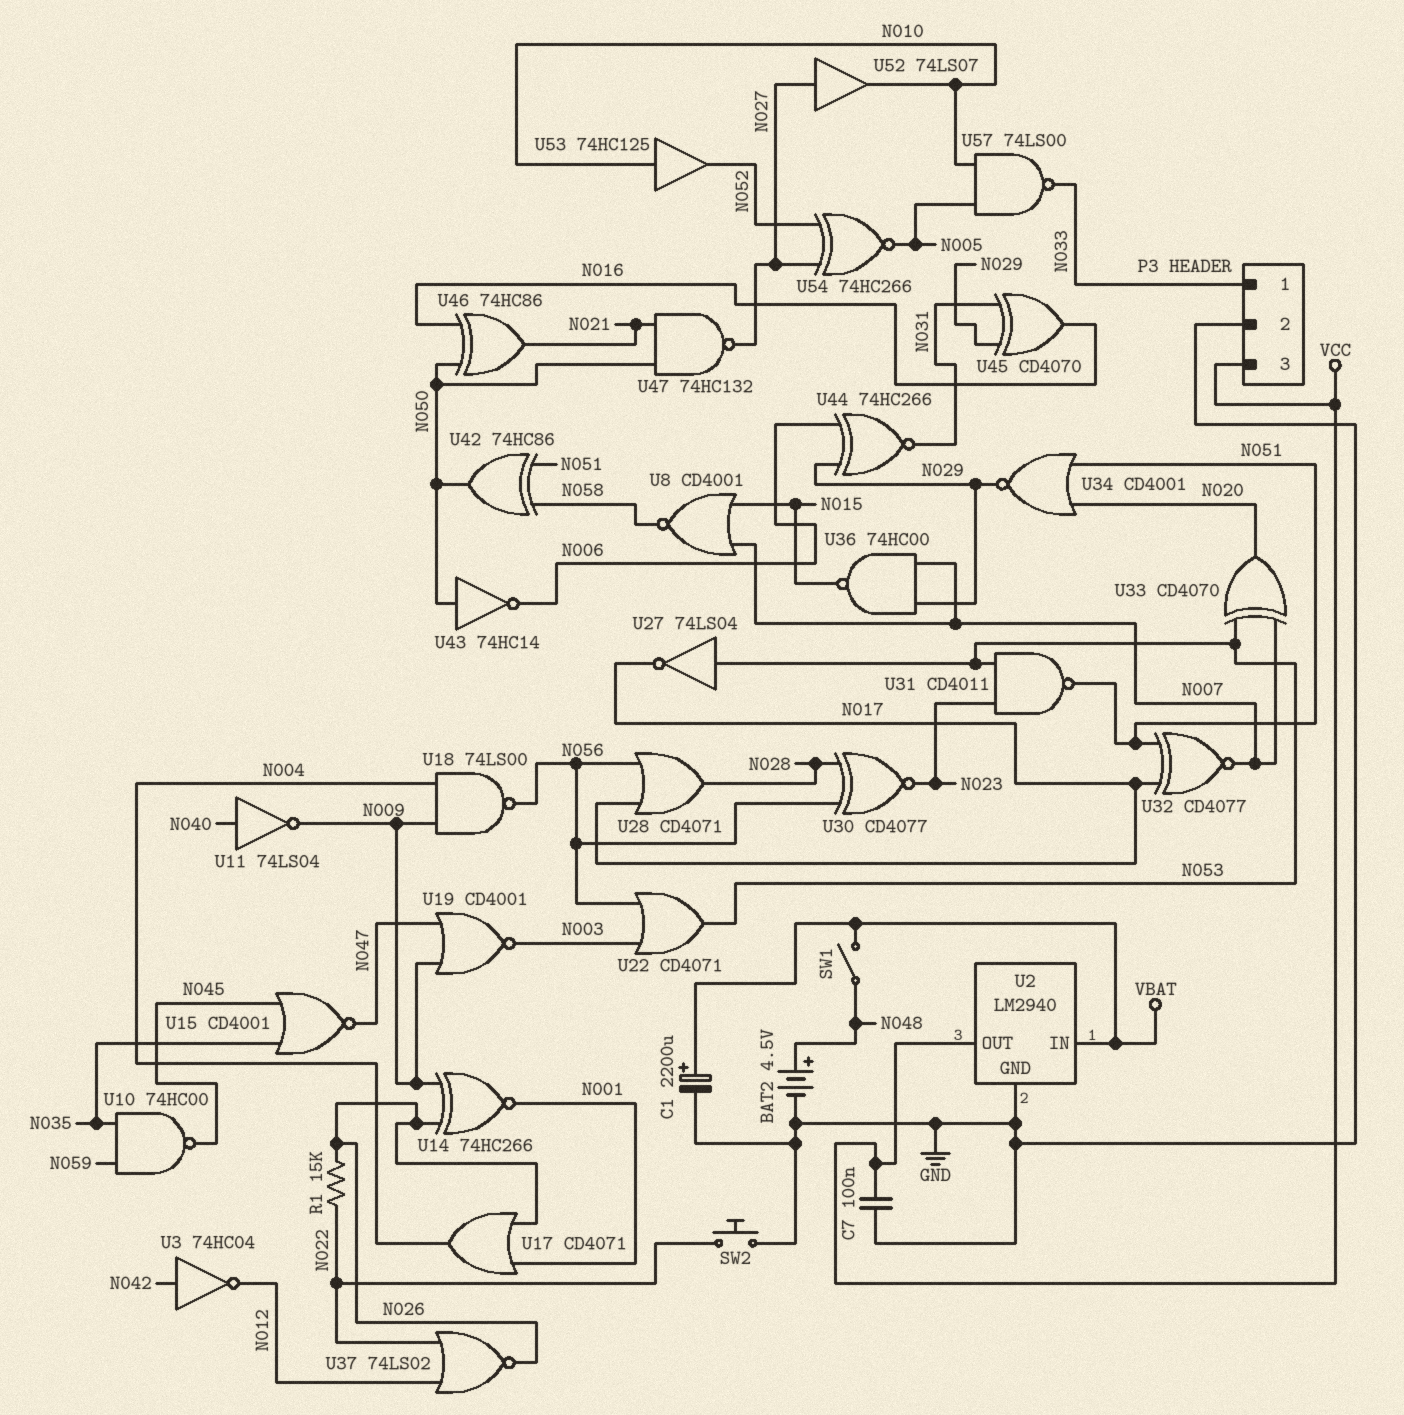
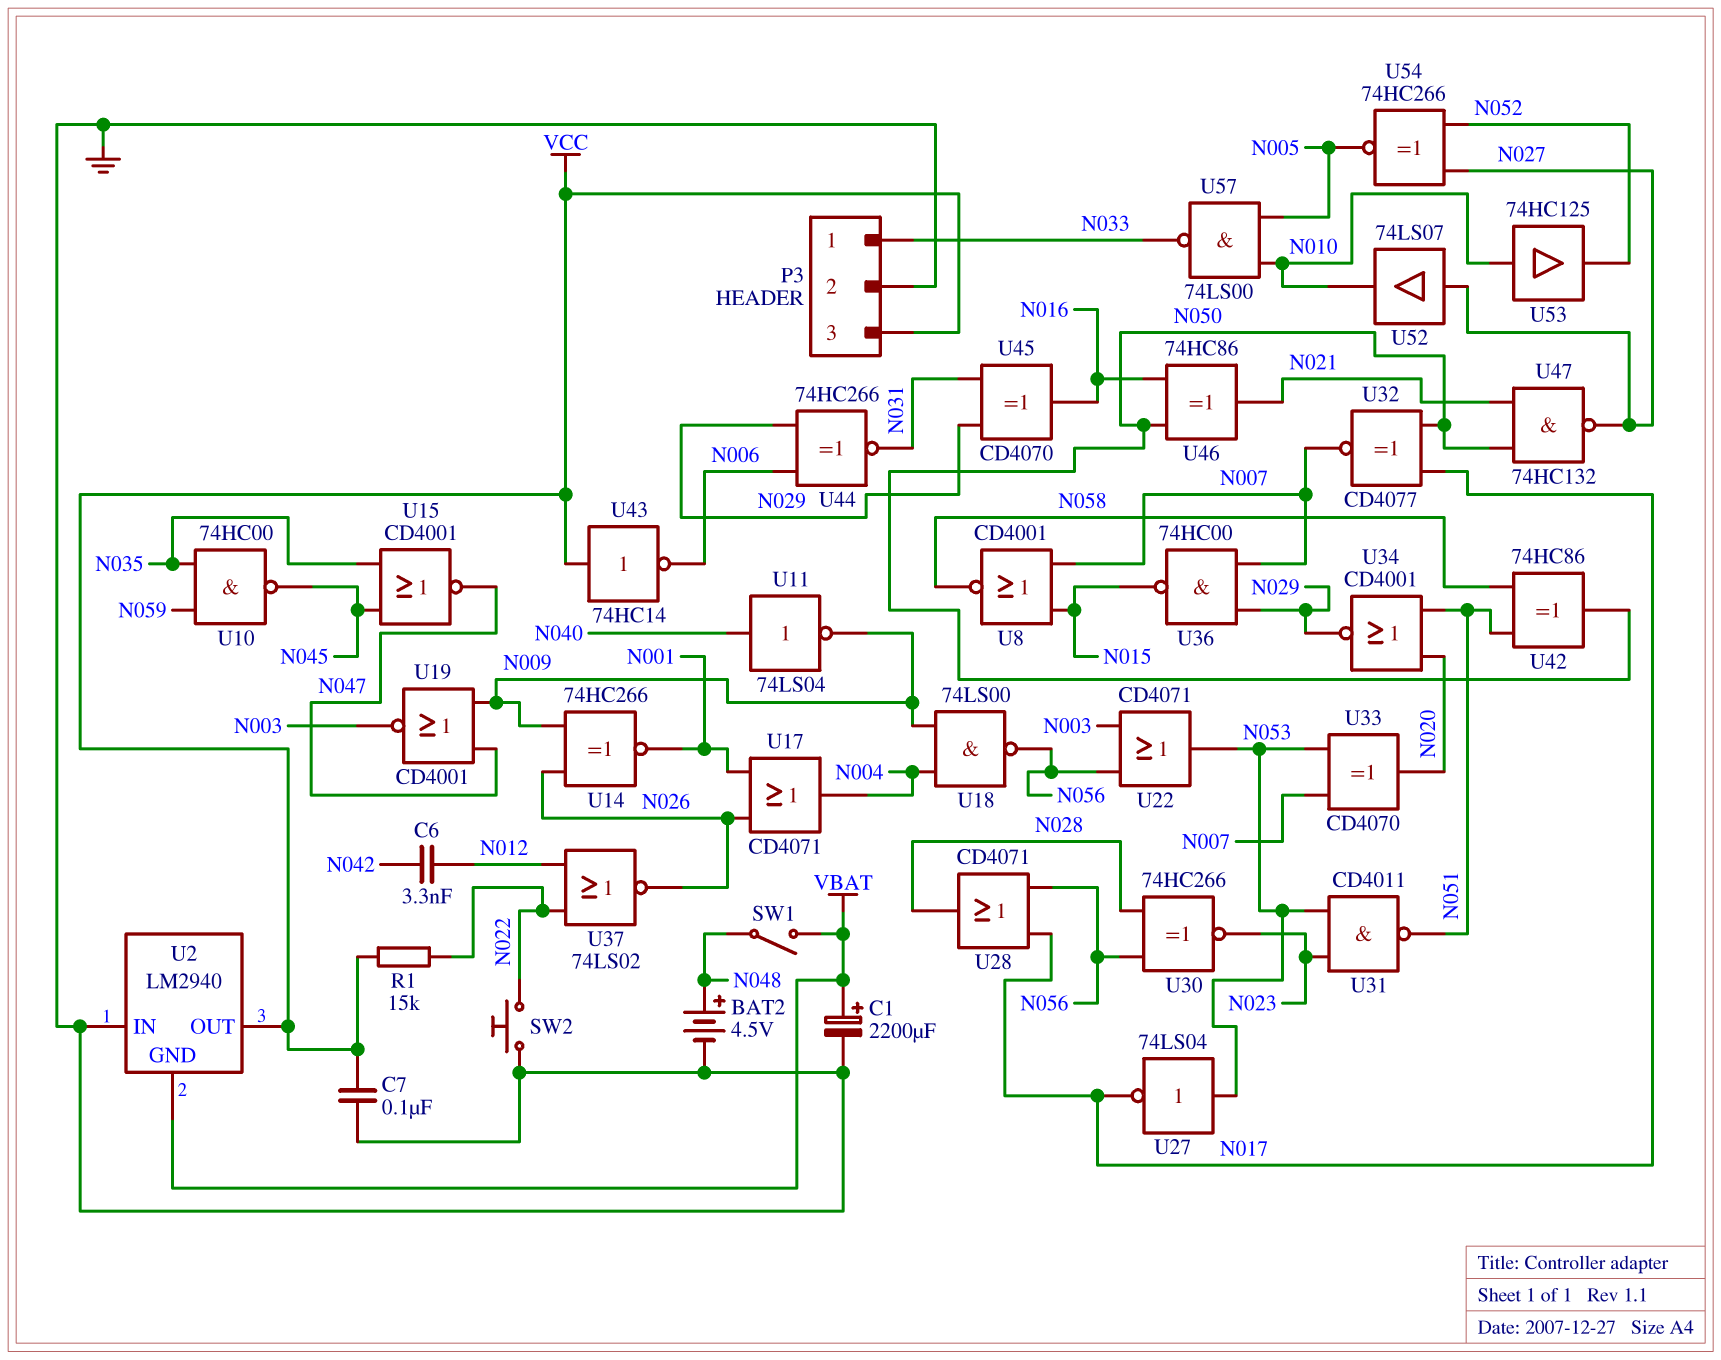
C6: none -> 3.3nF (N012, N042)
R1: 15k (N022, N026) -> 15k (N022, VCC)
U2 pin GND: GND -> VBAT
U2 pin IN: VBAT -> GND
U3: NOT 74HC04 (in N042, out N012) -> none
U30: XNOR CD4077 (in N028, in N056, out N023) -> XNOR 74HC266 (in N028, in N056, out N023)
U32: XNOR CD4077 (in N017, in N051, out N007) -> XNOR CD4077 (in N017, in N050, out N007)
U43: NOT 74HC14 (in N050, out N006) -> NOT 74HC14 (in VCC, out N006)

